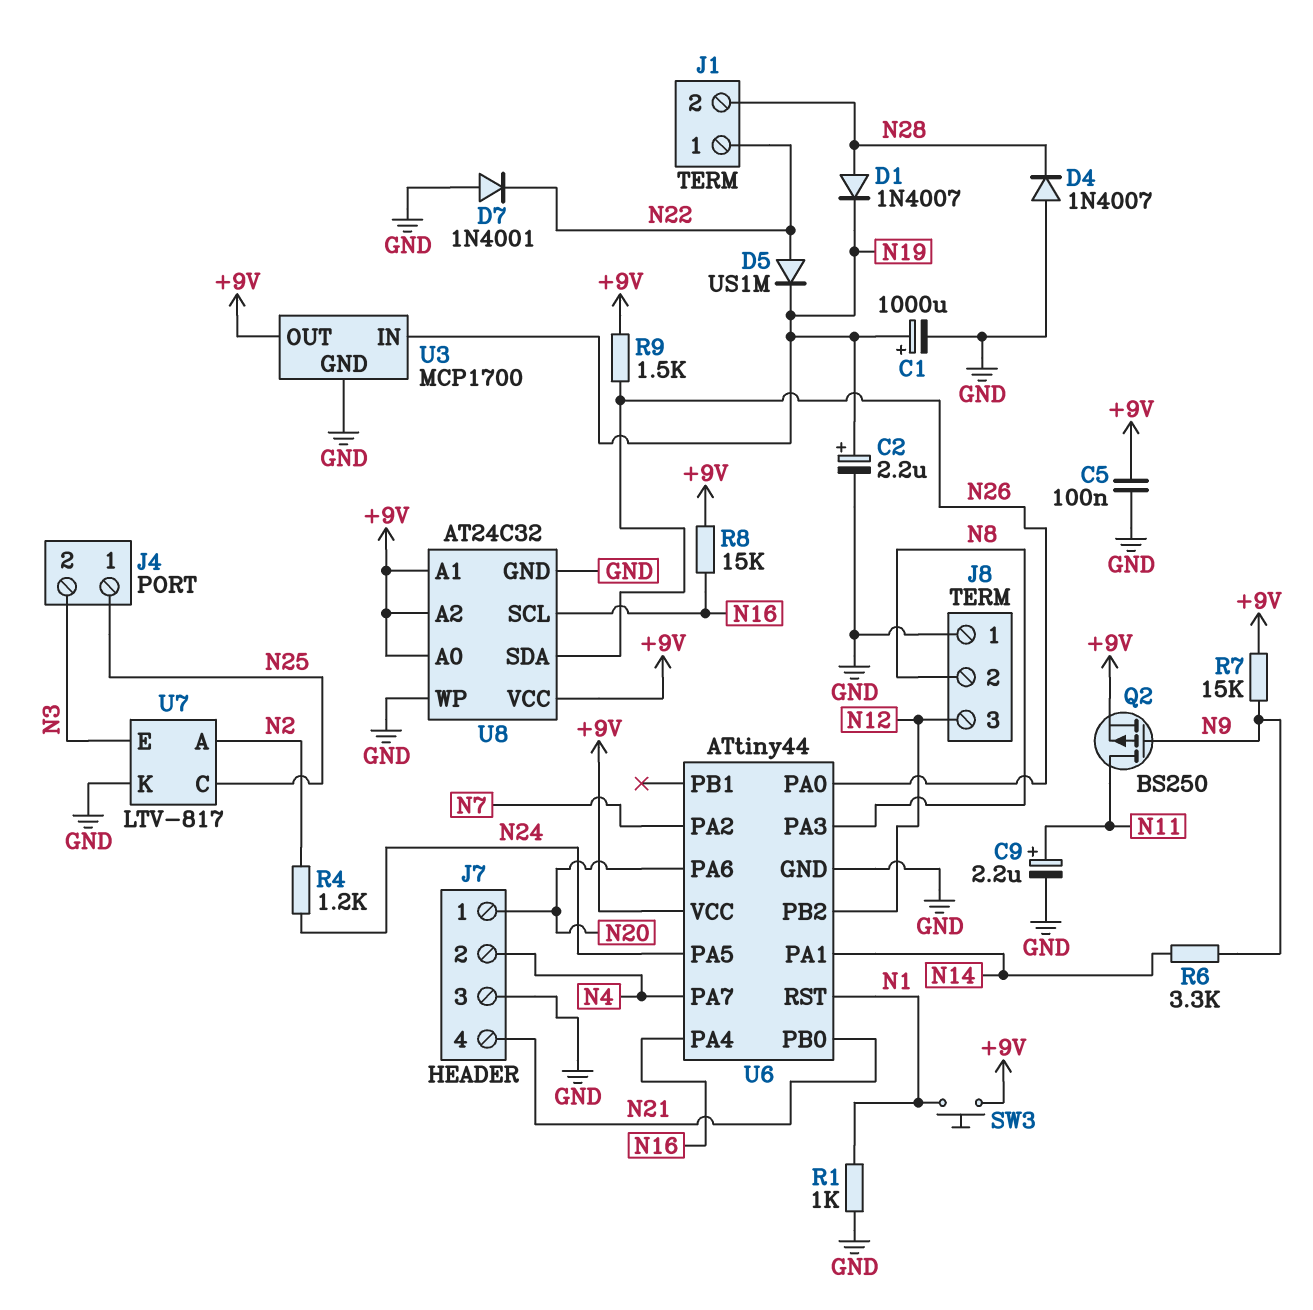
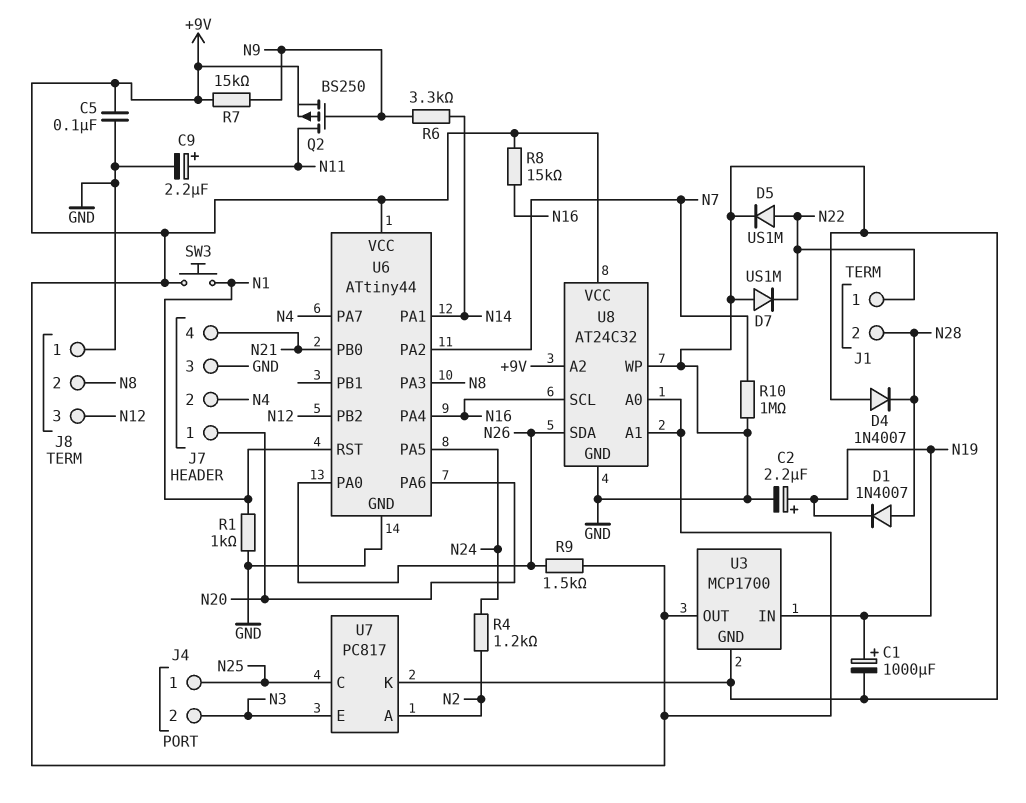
D5: diode US1M (A N22, K N19) -> diode US1M (A N22, K GND)
D7: diode 1N4001 (A GND, K N22) -> diode US1M (A GND, K N22)
R10: none -> 1M (GND, N7)
U7: LTV-817 -> PC817

